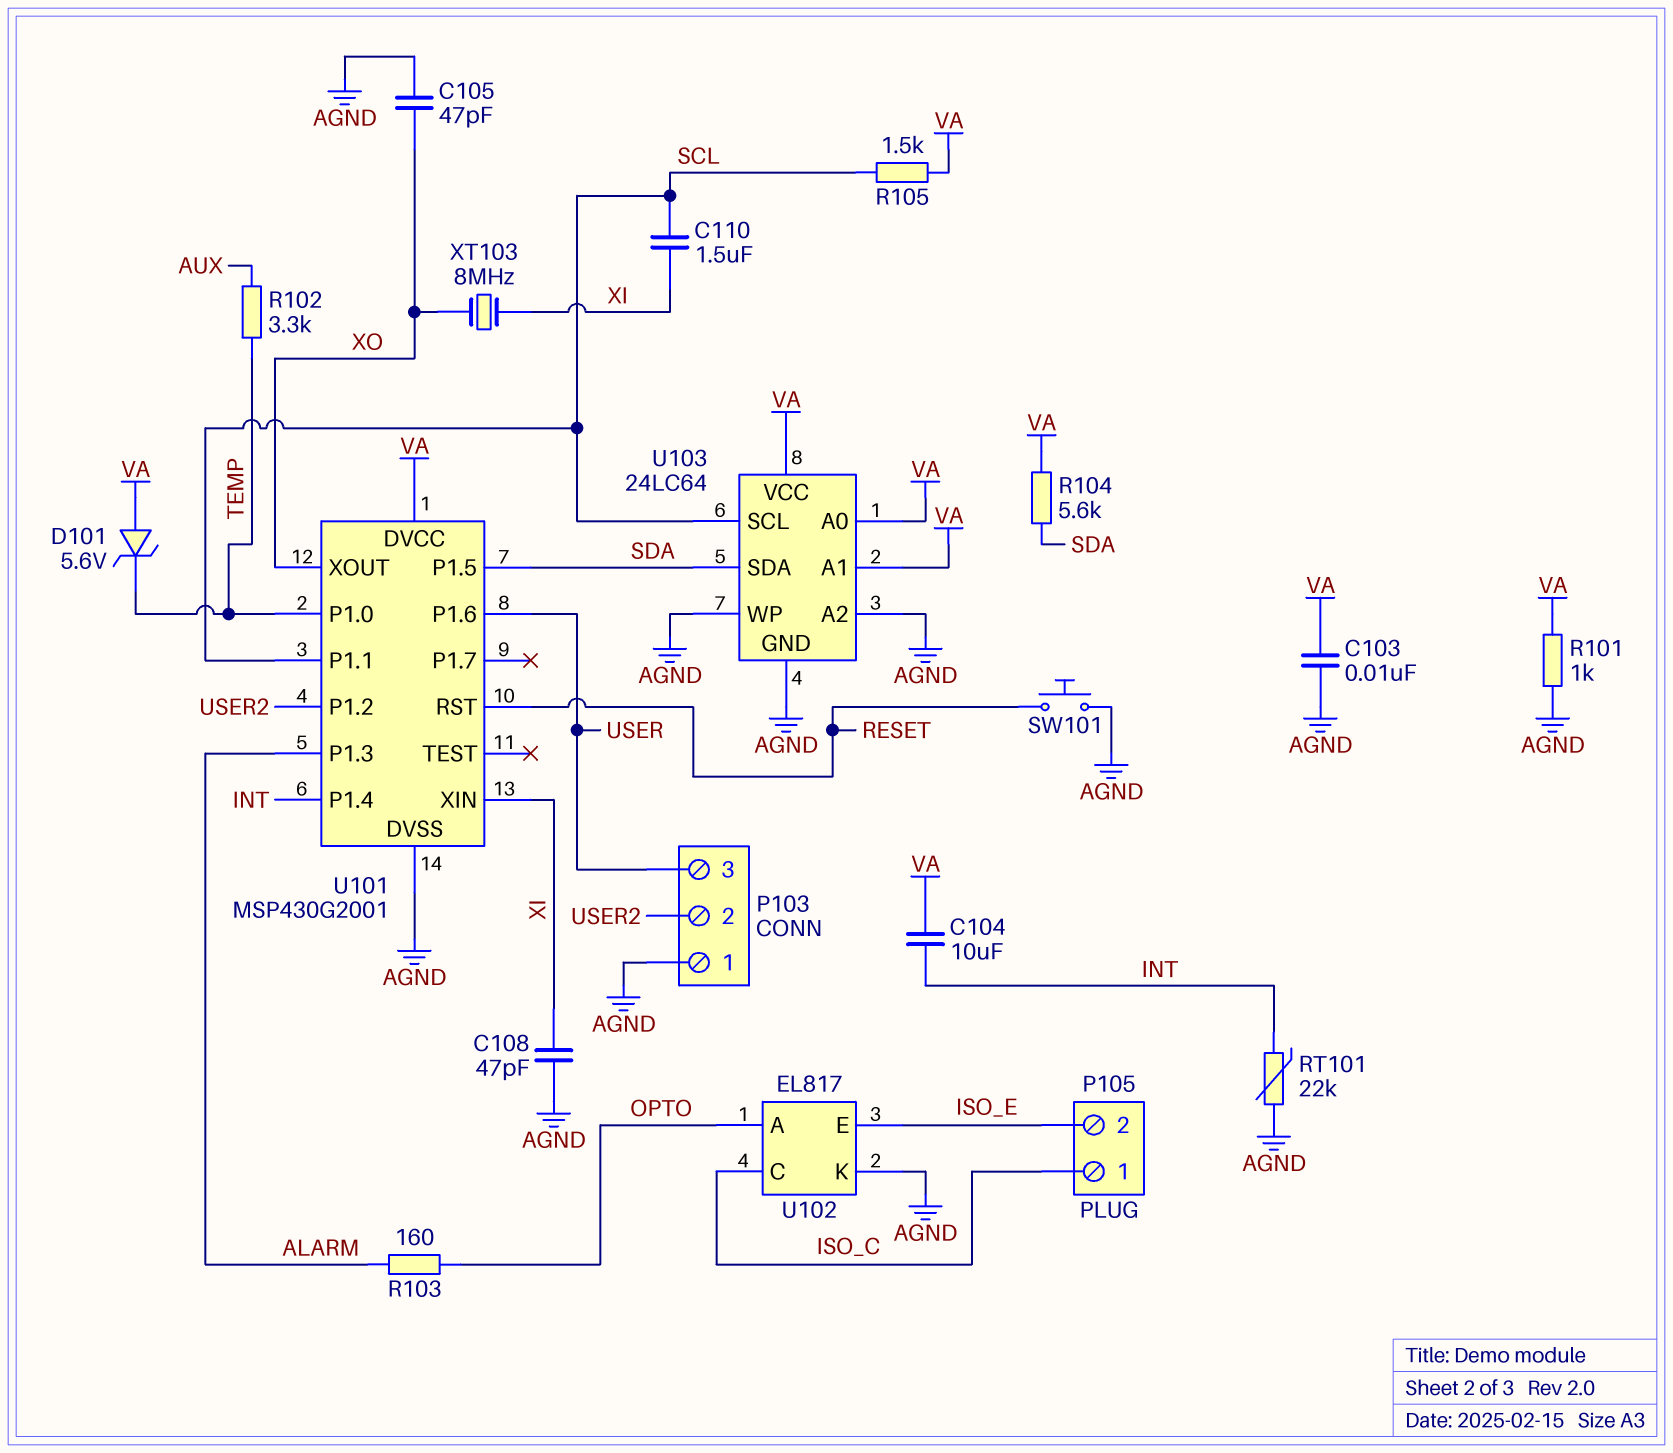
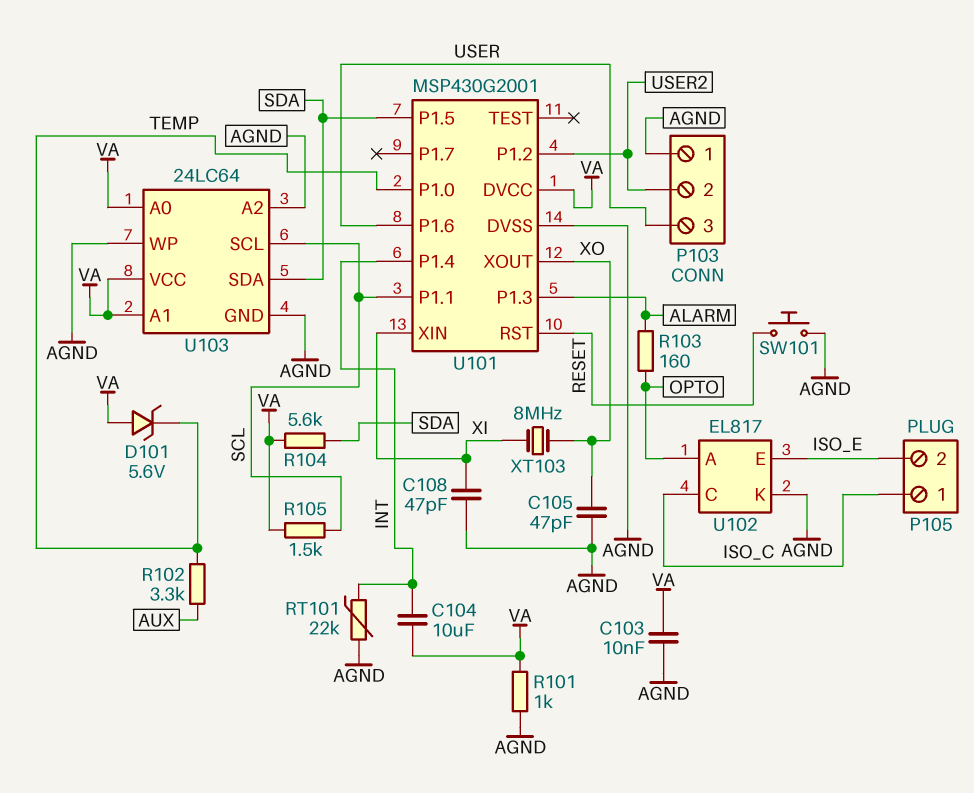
C110: 1.5uF (SCL, XI) -> none

